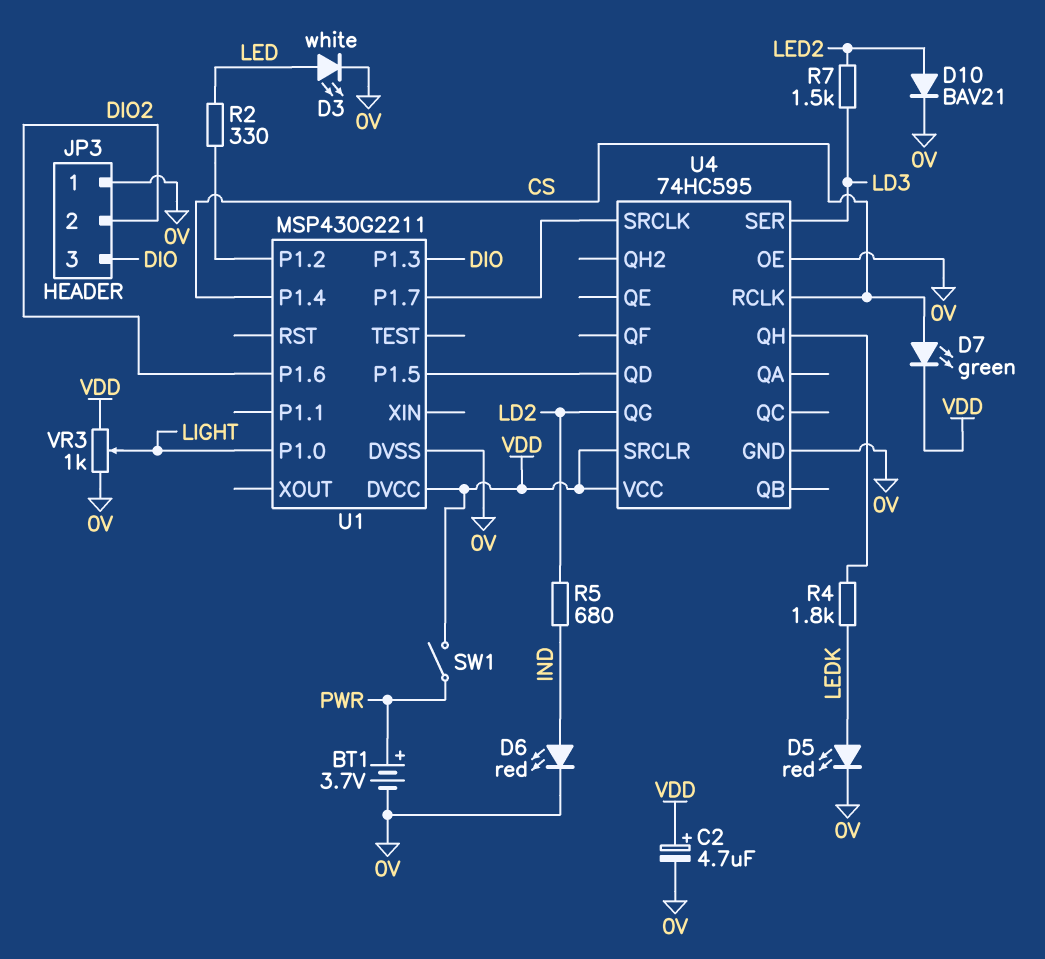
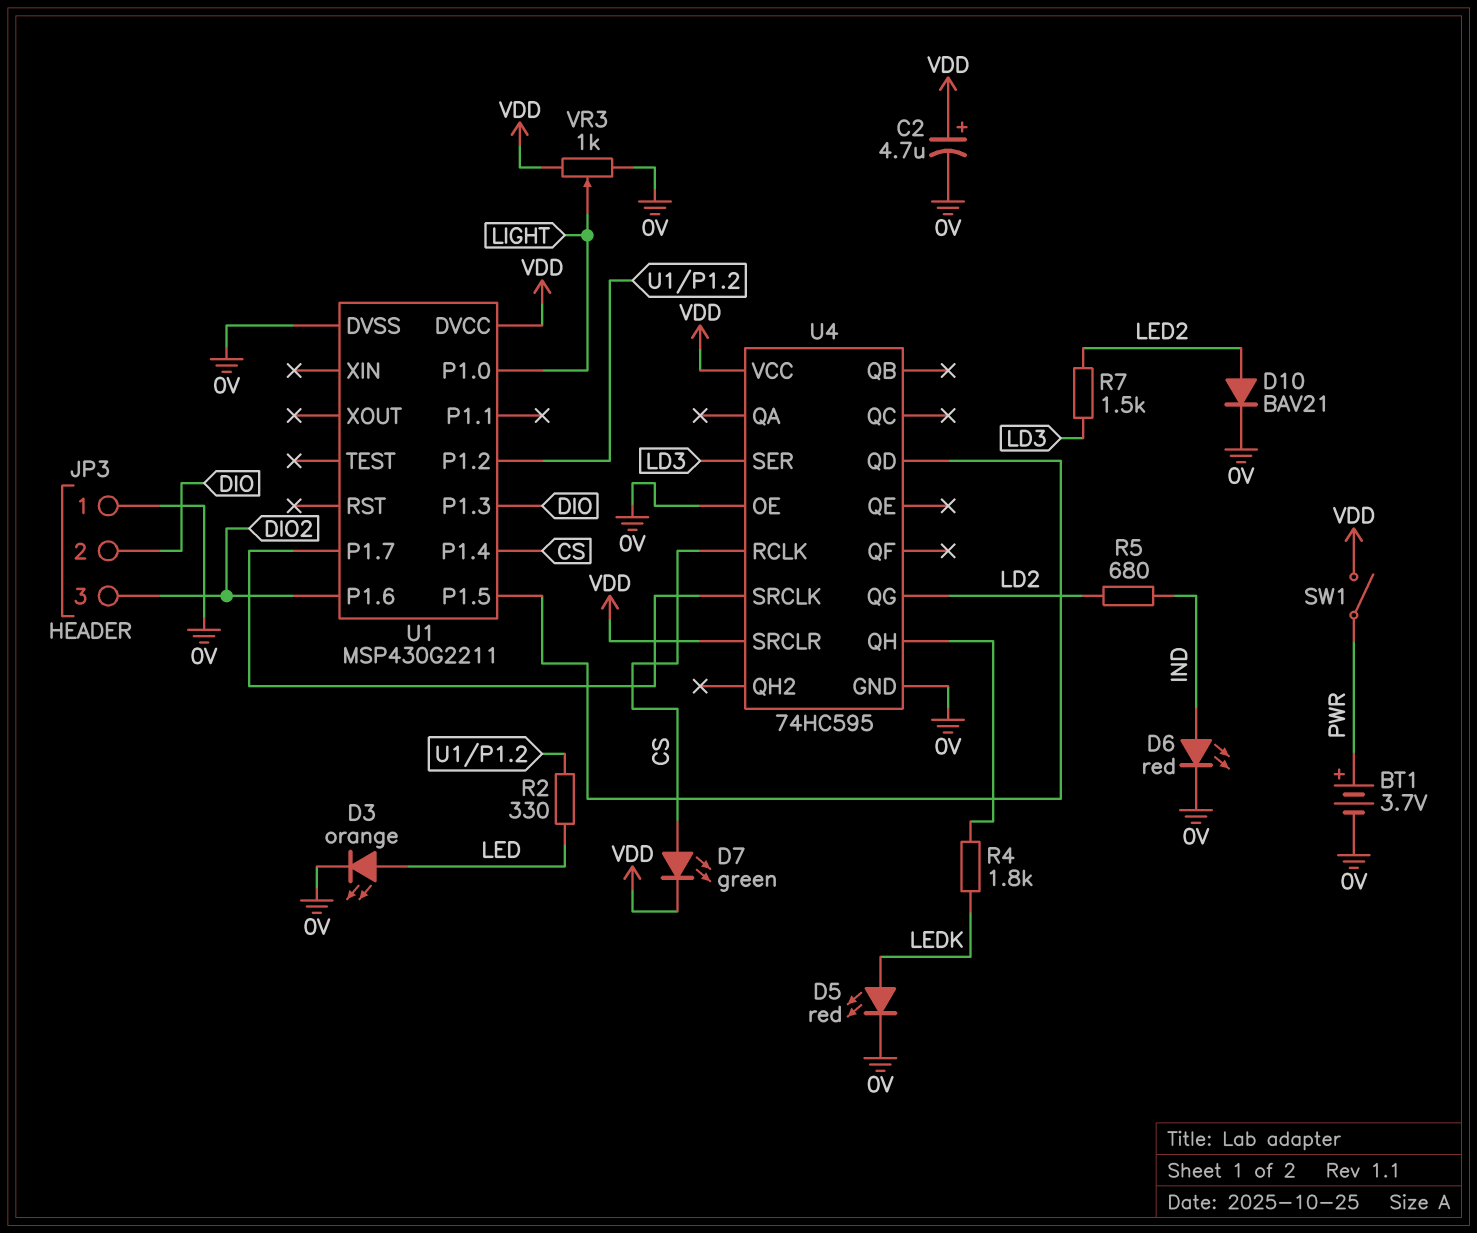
D3: LED white (A LED, K 0V) -> LED orange (A LED, K 0V)
JP3 pin 2: DIO2 -> DIO
JP3 pin 3: DIO -> DIO2

